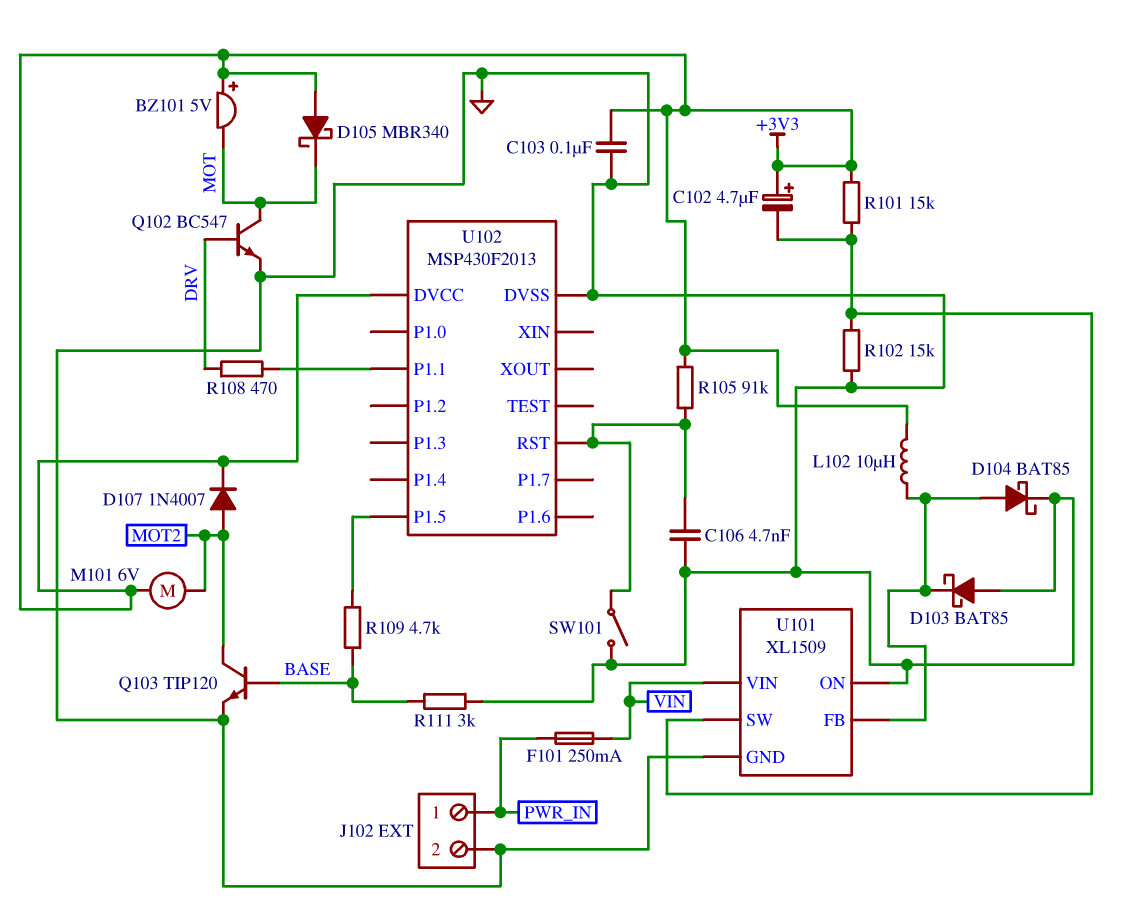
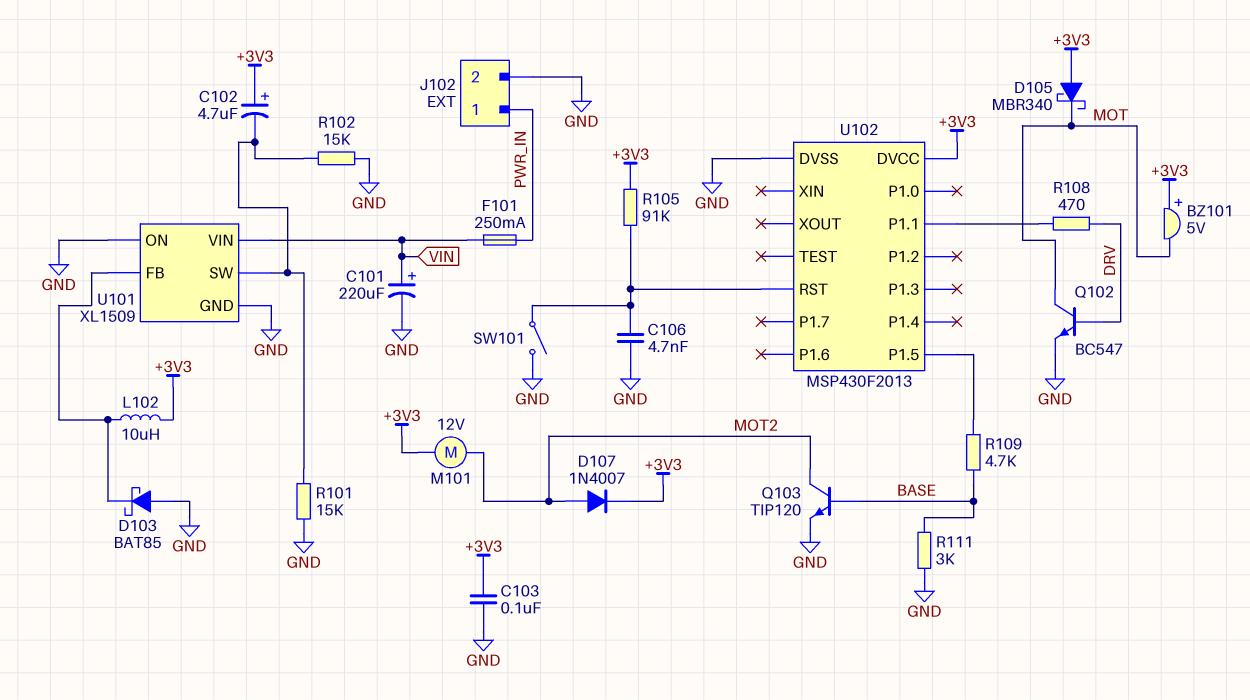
C101: none -> 220uF (plus VIN, minus GND)
D104: schottky BAT85 (A U101/FB, K GND) -> none
M101: motor 6V (+3V3, MOT2) -> motor 12V (+3V3, MOT2)
R101: 15k (+3V3, U101/SW) -> 15k (GND, U101/SW)

